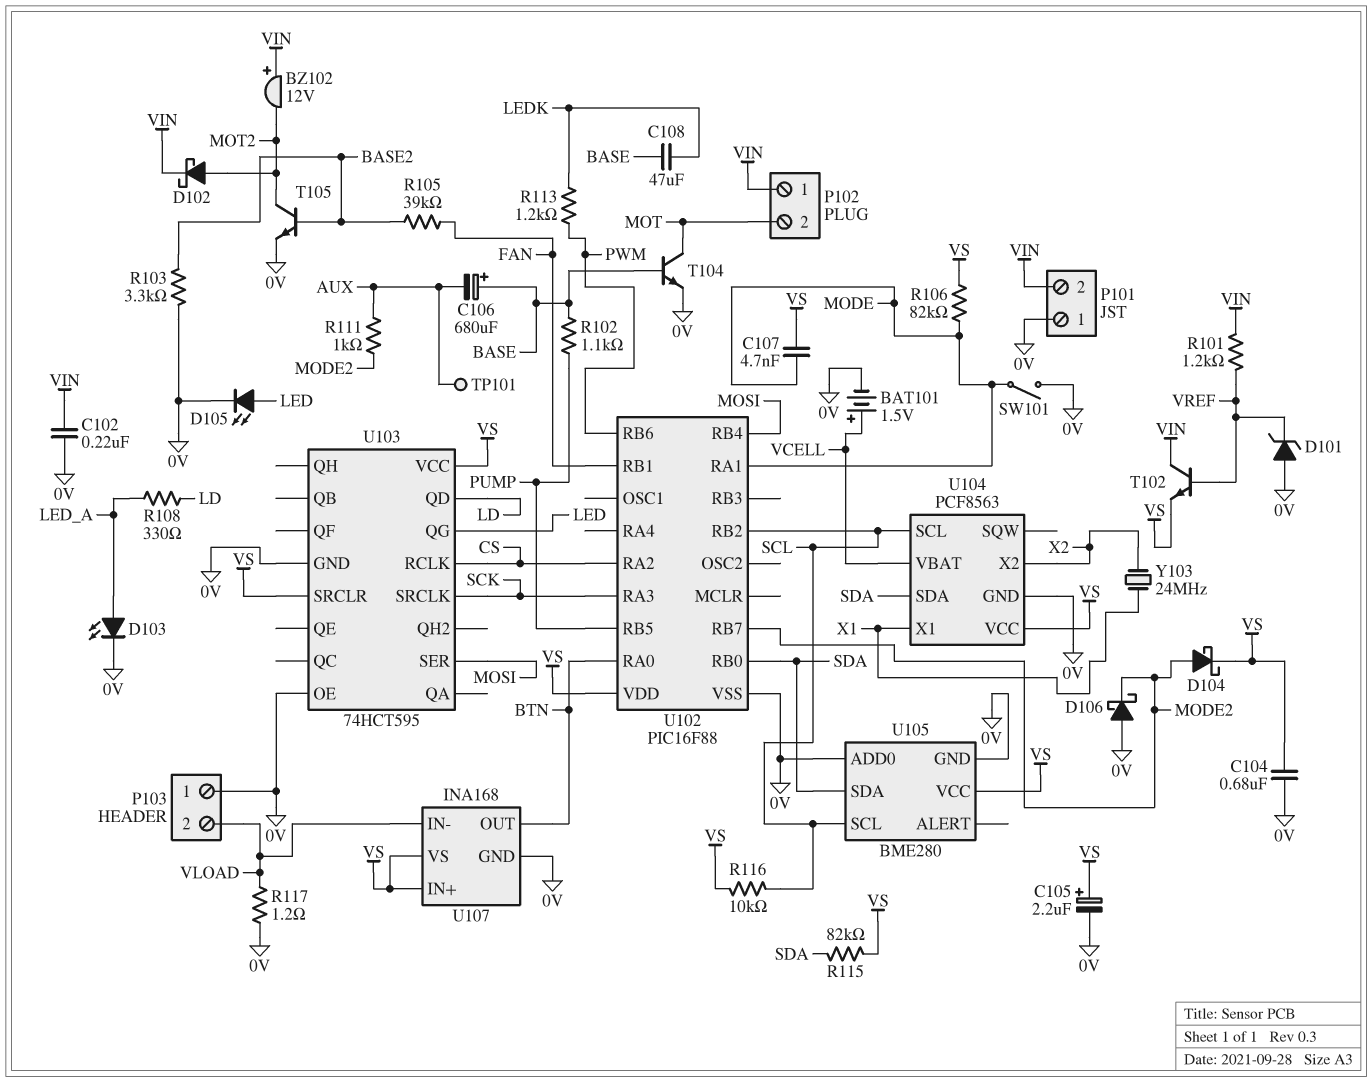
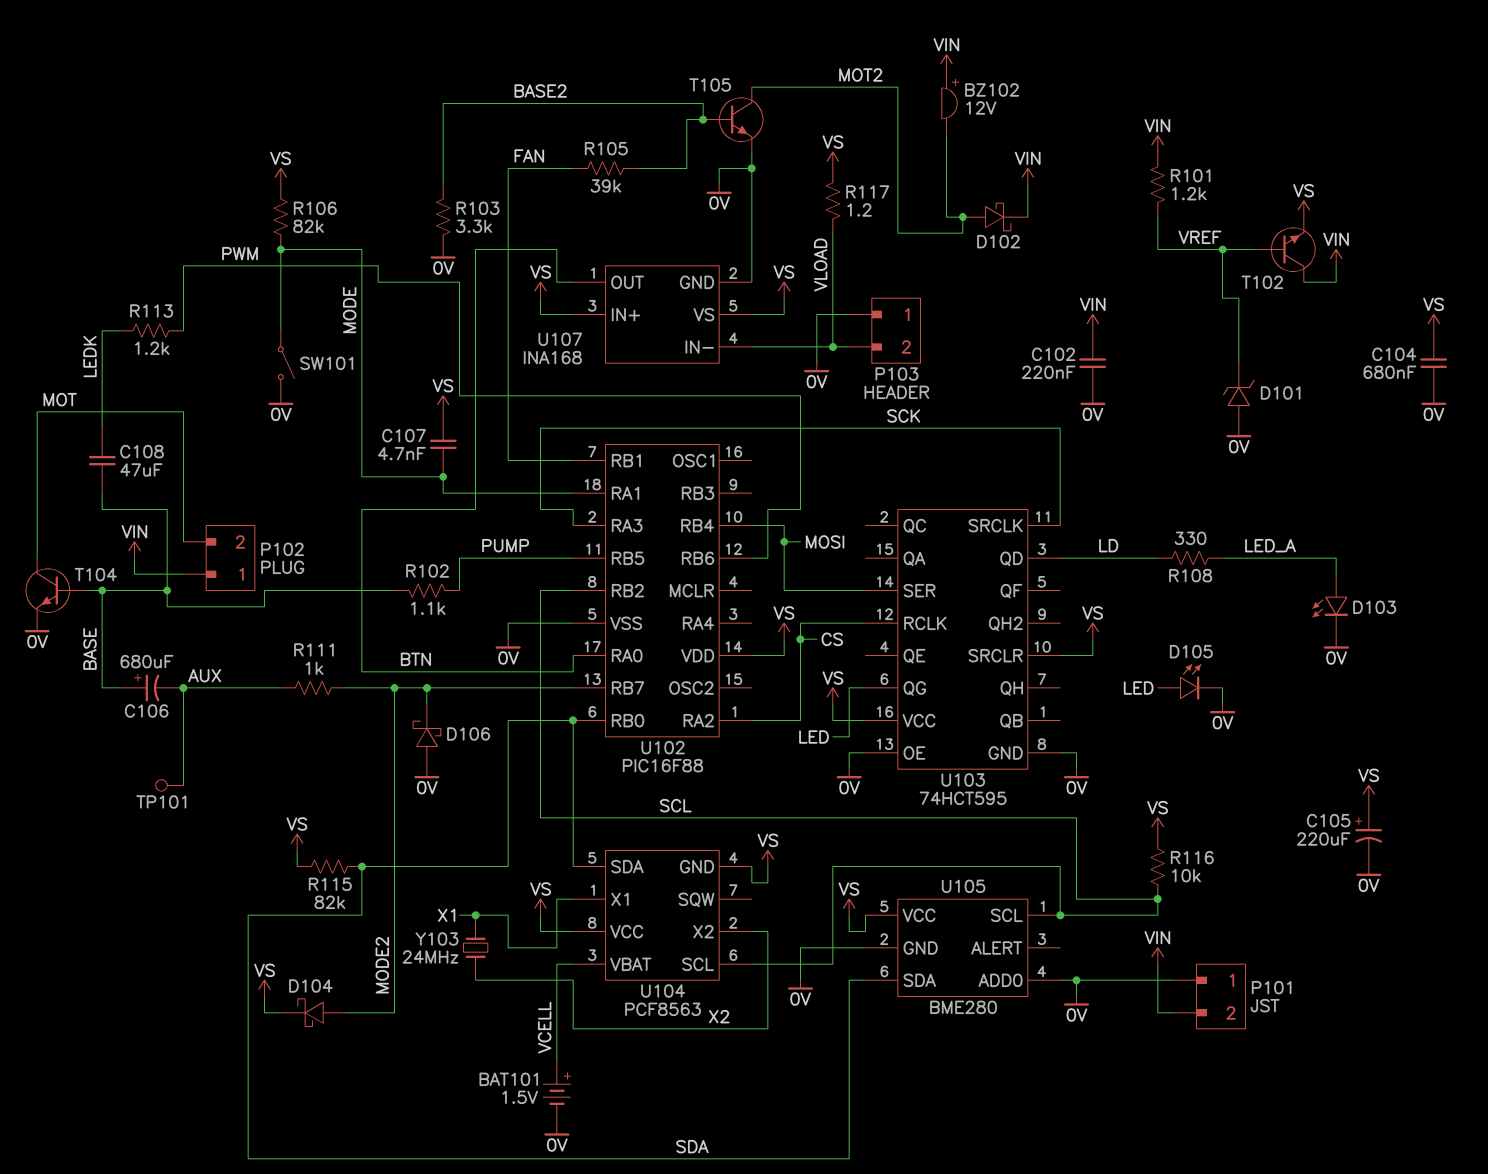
C105: 2.2uF (plus VS, minus 0V) -> 220uF (plus VS, minus 0V)
R117: 1.2 (0V, VLOAD) -> 1.2 (VLOAD, VS)
U104 pin GND: 0V -> VS

